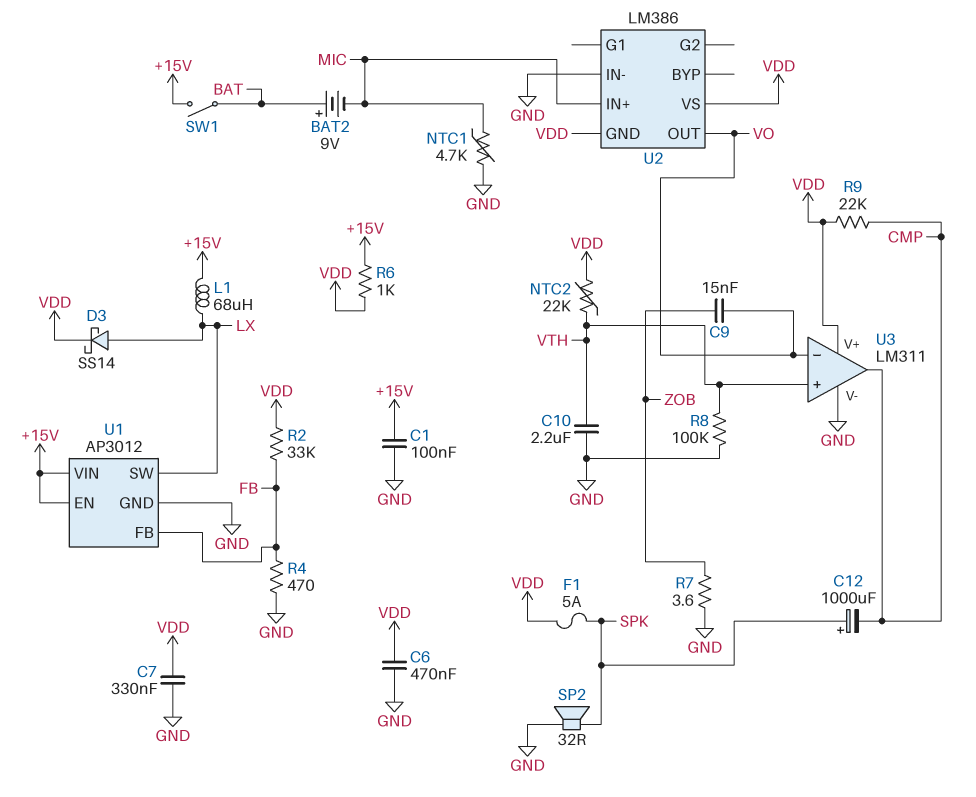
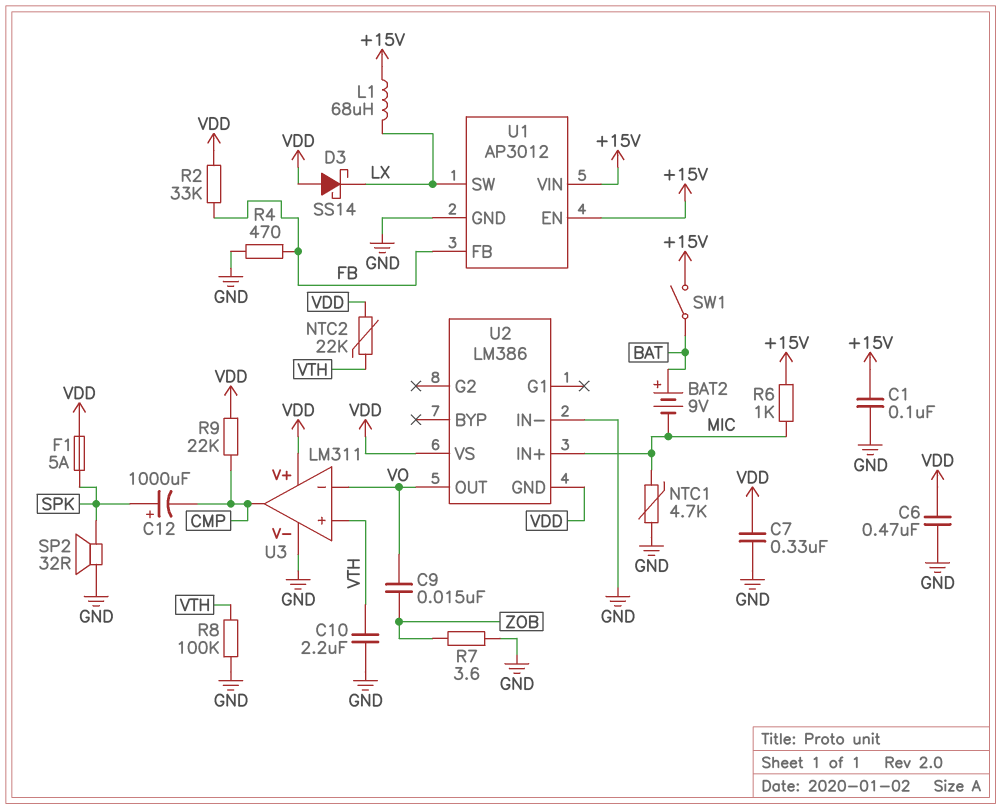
D3: schottky SS14 (A LX, K VDD) -> schottky SS14 (A VDD, K LX)
R6: 1k (+15V, VDD) -> 1k (+15V, MIC)

